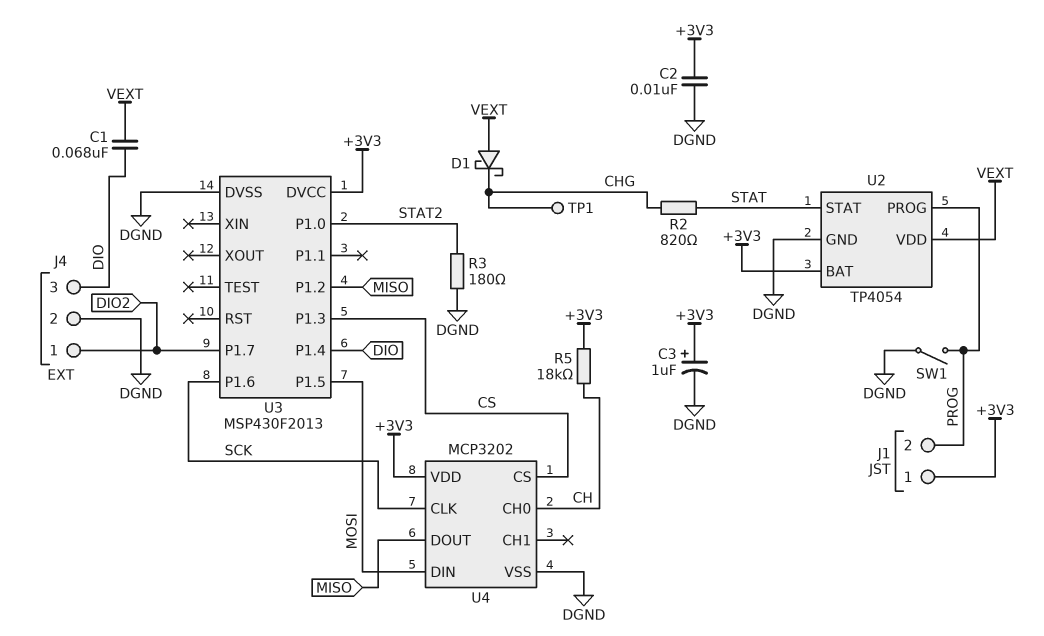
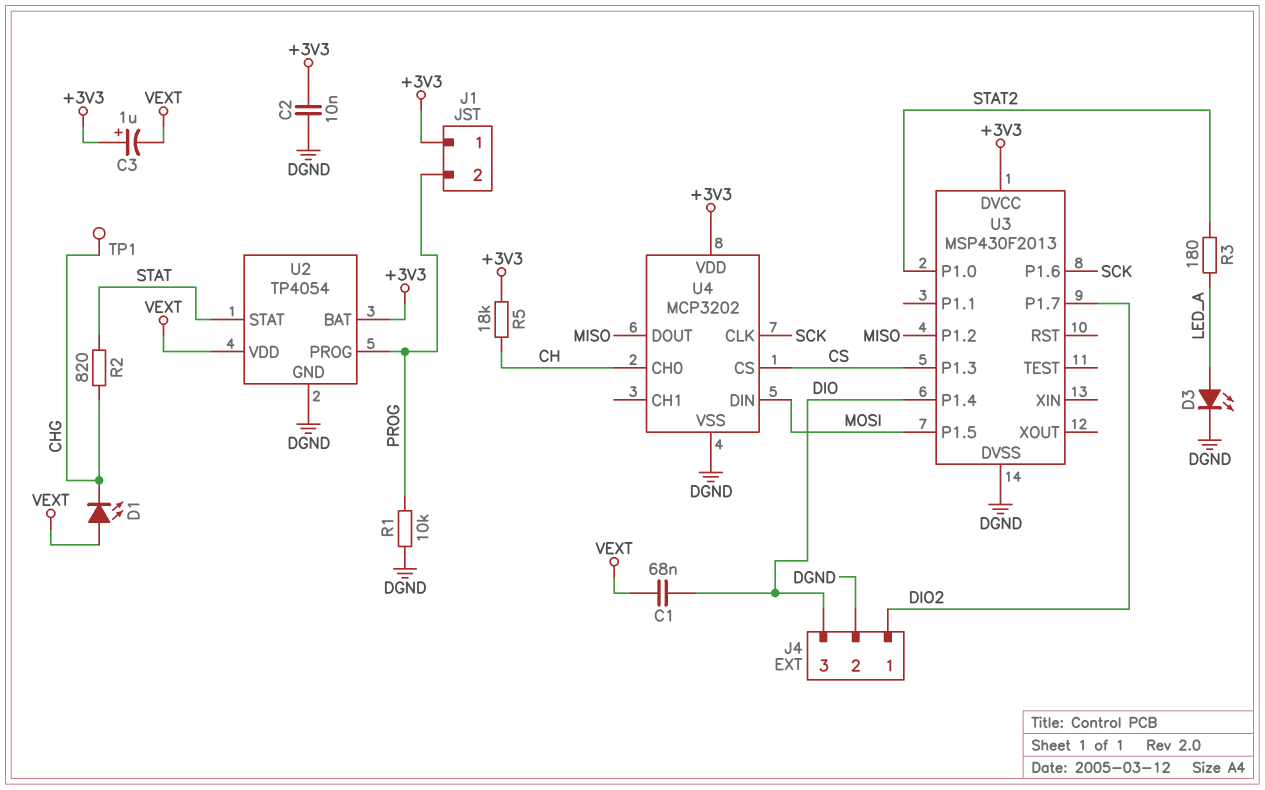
C3: 1uF (plus +3V3, minus DGND) -> 1uF (plus +3V3, minus VEXT)
D1: schottky (A VEXT, K CHG) -> LED (A VEXT, K CHG)
D3: none -> LED (A LED_A, K DGND)
R1: none -> 10k (DGND, PROG)
R3: 180 (DGND, STAT2) -> 180 (LED_A, STAT2)
SW1: switch (DGND, PROG) -> none

